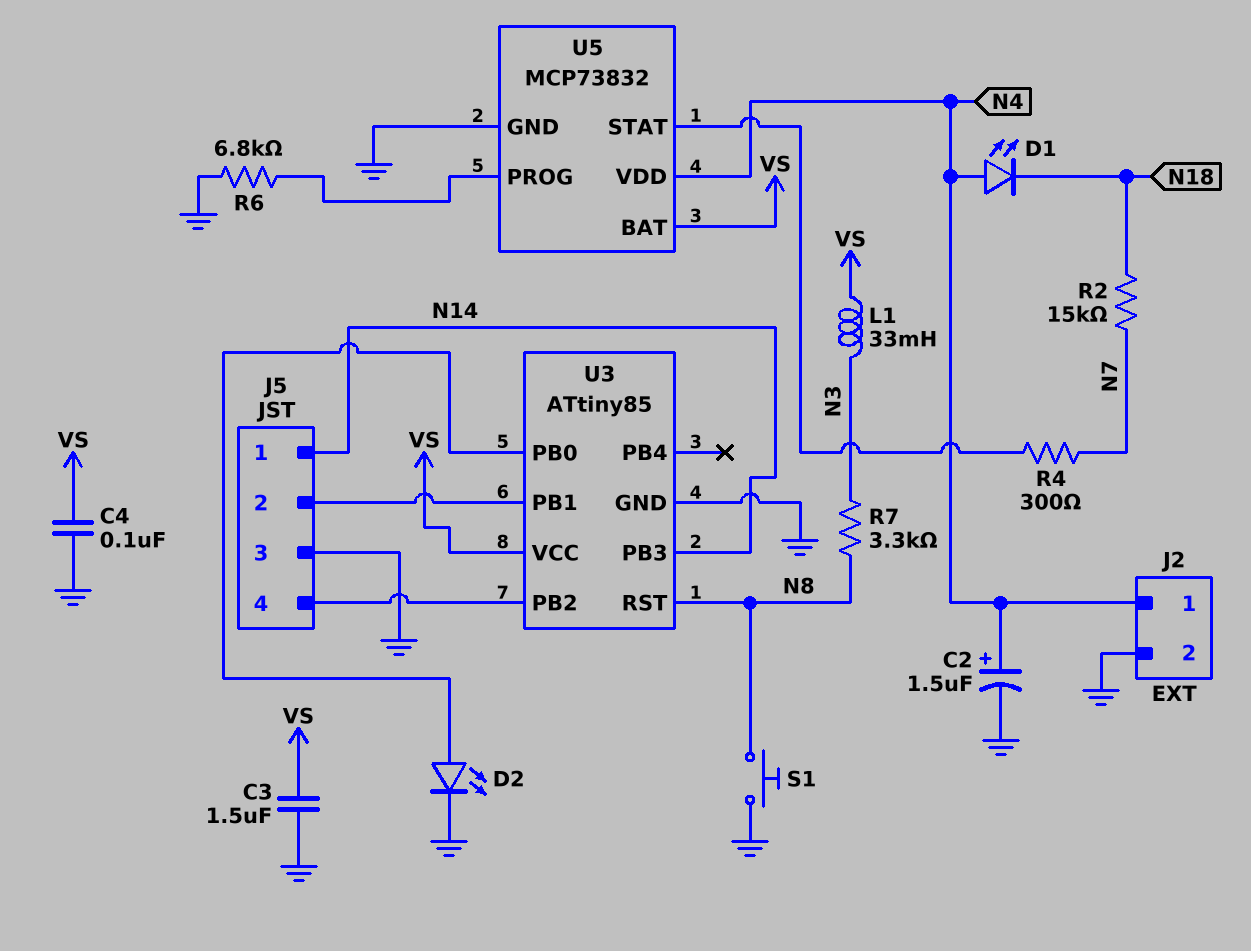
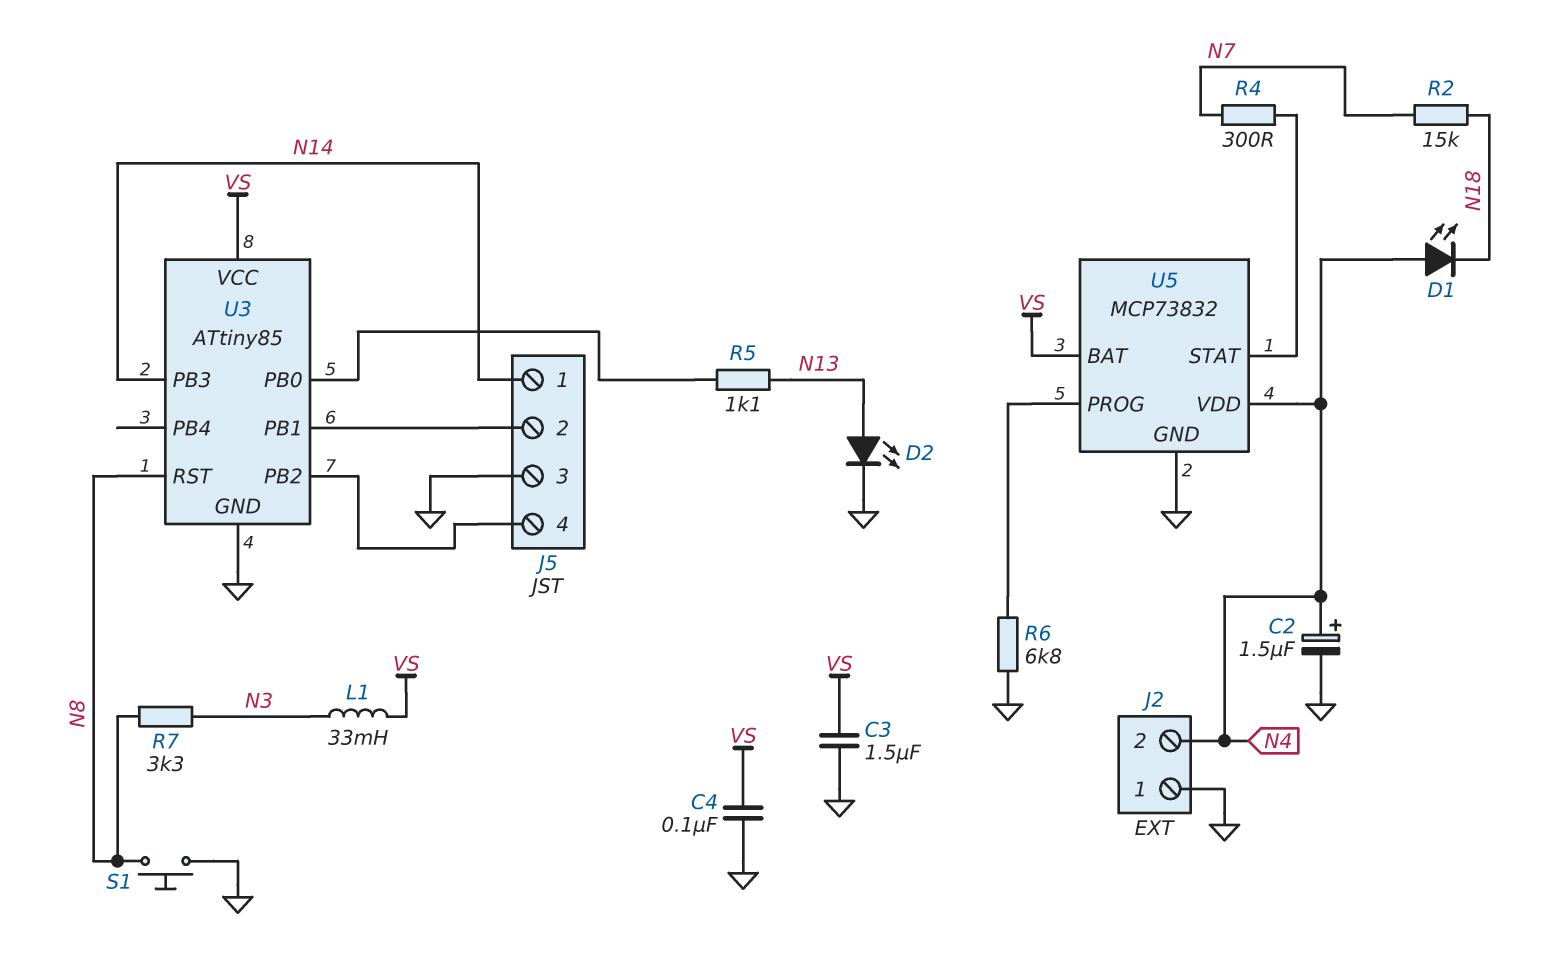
D2: LED (A U3/PB0, K GND) -> LED (A N13, K GND)
J2 pin 1: N4 -> GND
J2 pin 2: GND -> N4
R5: none -> 1.1k (N13, U3/PB0)

